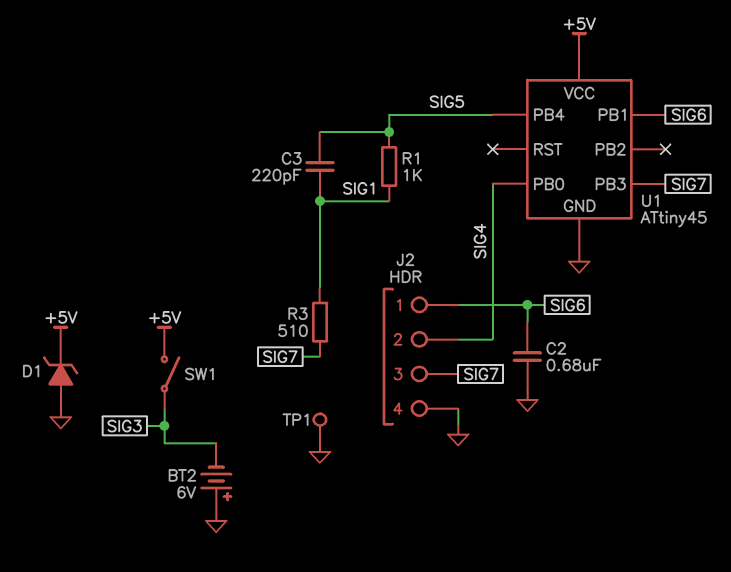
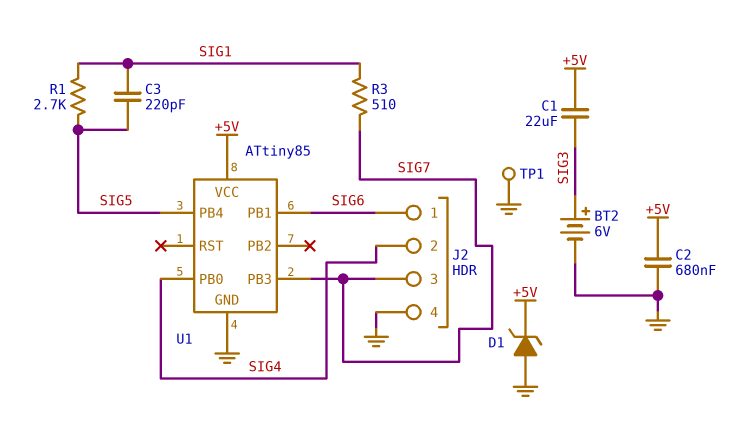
BT2: 6V (plus GND, minus SIG3) -> 6V (plus SIG3, minus GND)
C1: none -> 22uF (+5V, SIG3)
C2: 680nF (GND, SIG6) -> 680nF (+5V, GND)
R1: 1k (SIG1, SIG5) -> 2.7k (SIG1, SIG5)
SW1: switch (+5V, SIG3) -> none
U1: ATtiny45 -> ATtiny85

